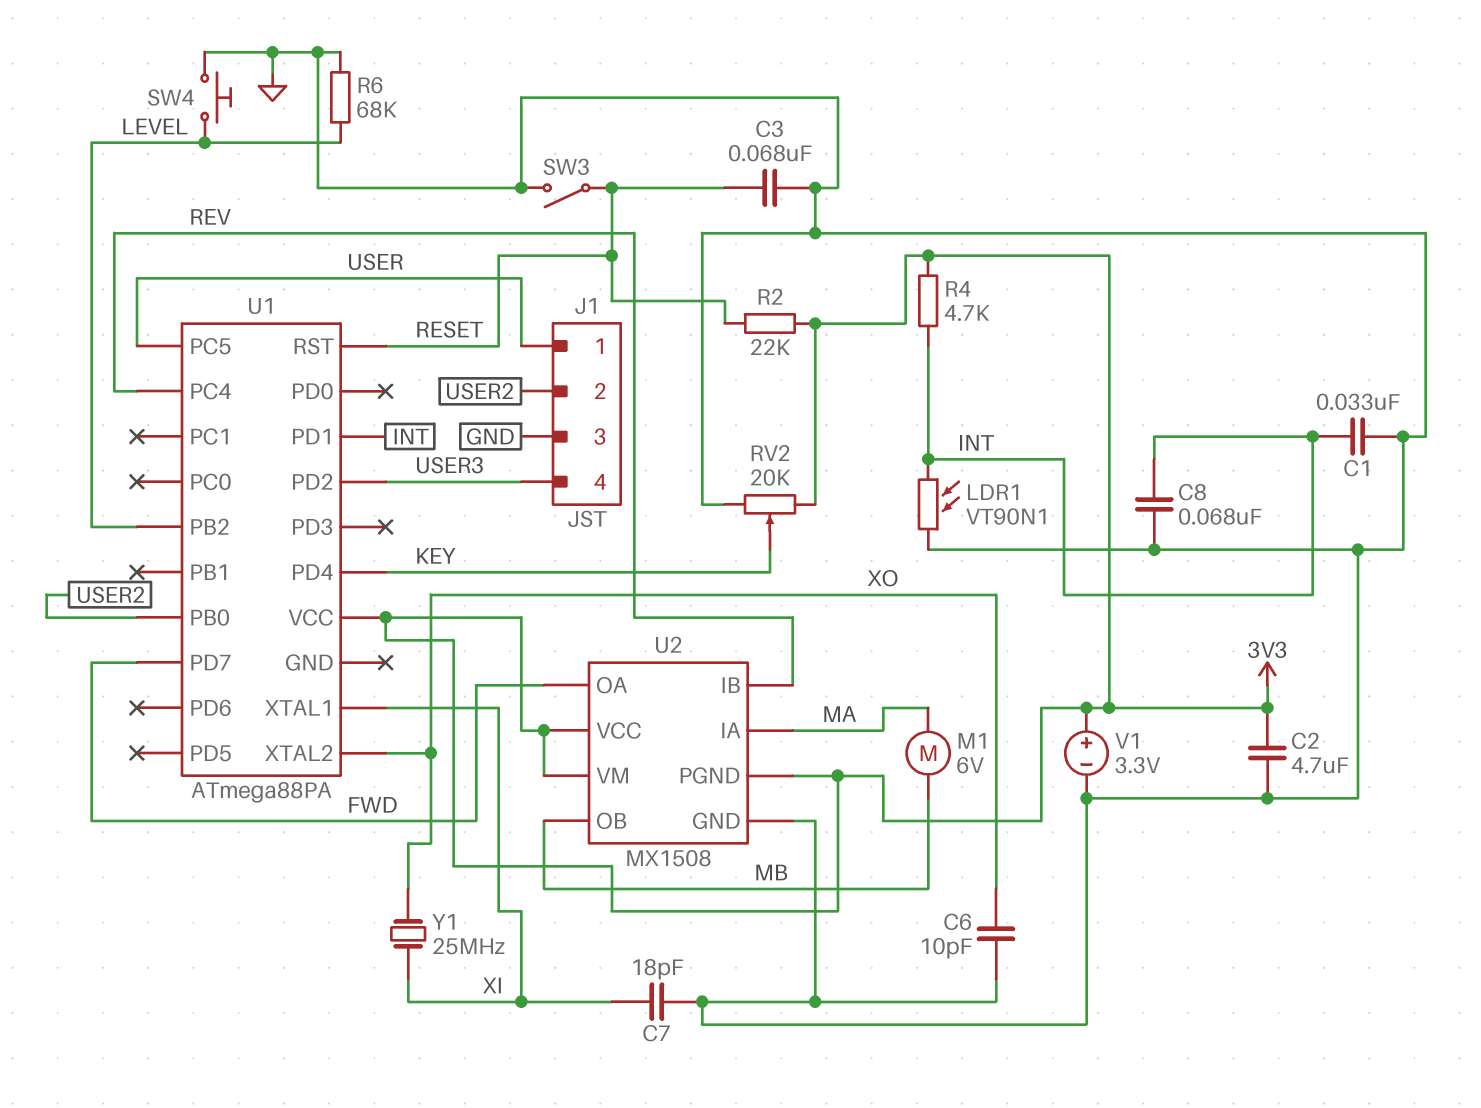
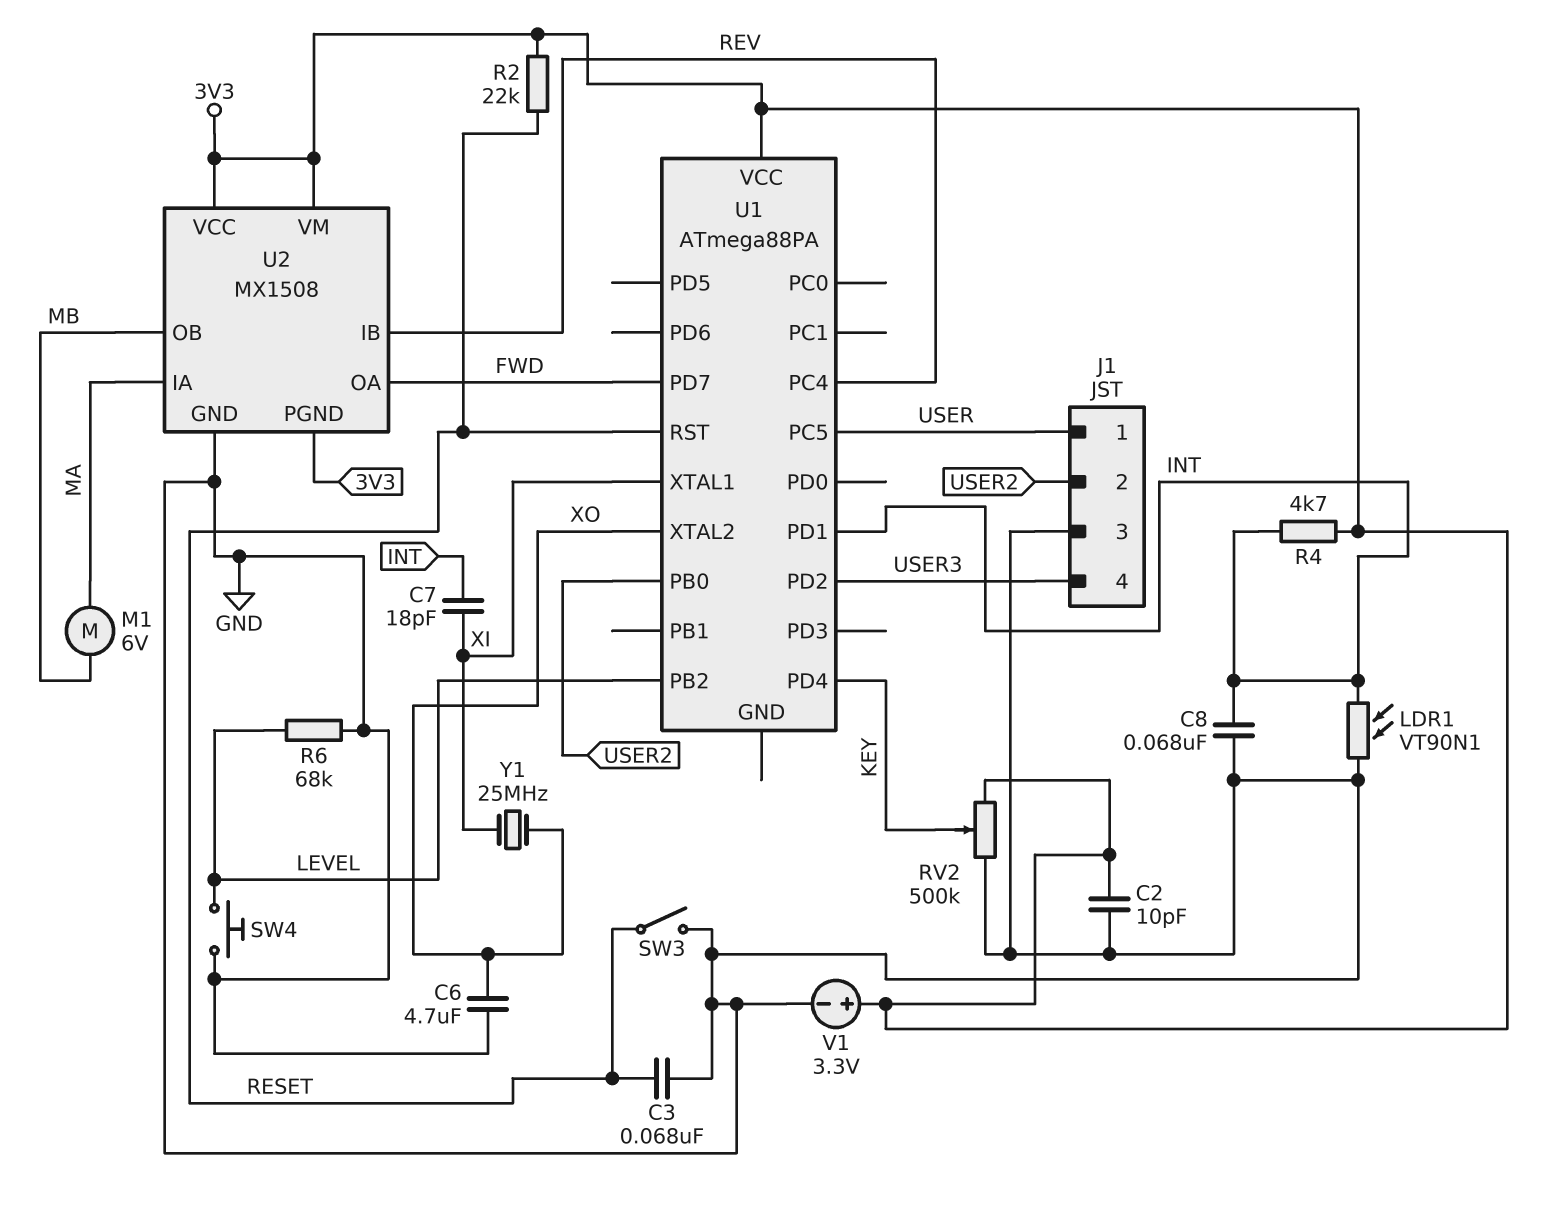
C1: 33nF (GND, INT) -> none
C2: 4.7uF (3V3, GND) -> 10pF (3V3, GND)
C6: 10pF (GND, XO) -> 4.7uF (GND, XO)
C7: 18pF (GND, XI) -> 18pF (INT, XI)
RV2: 20k (3V3, GND, wiper KEY) -> 500k (3V3, GND, wiper KEY)

